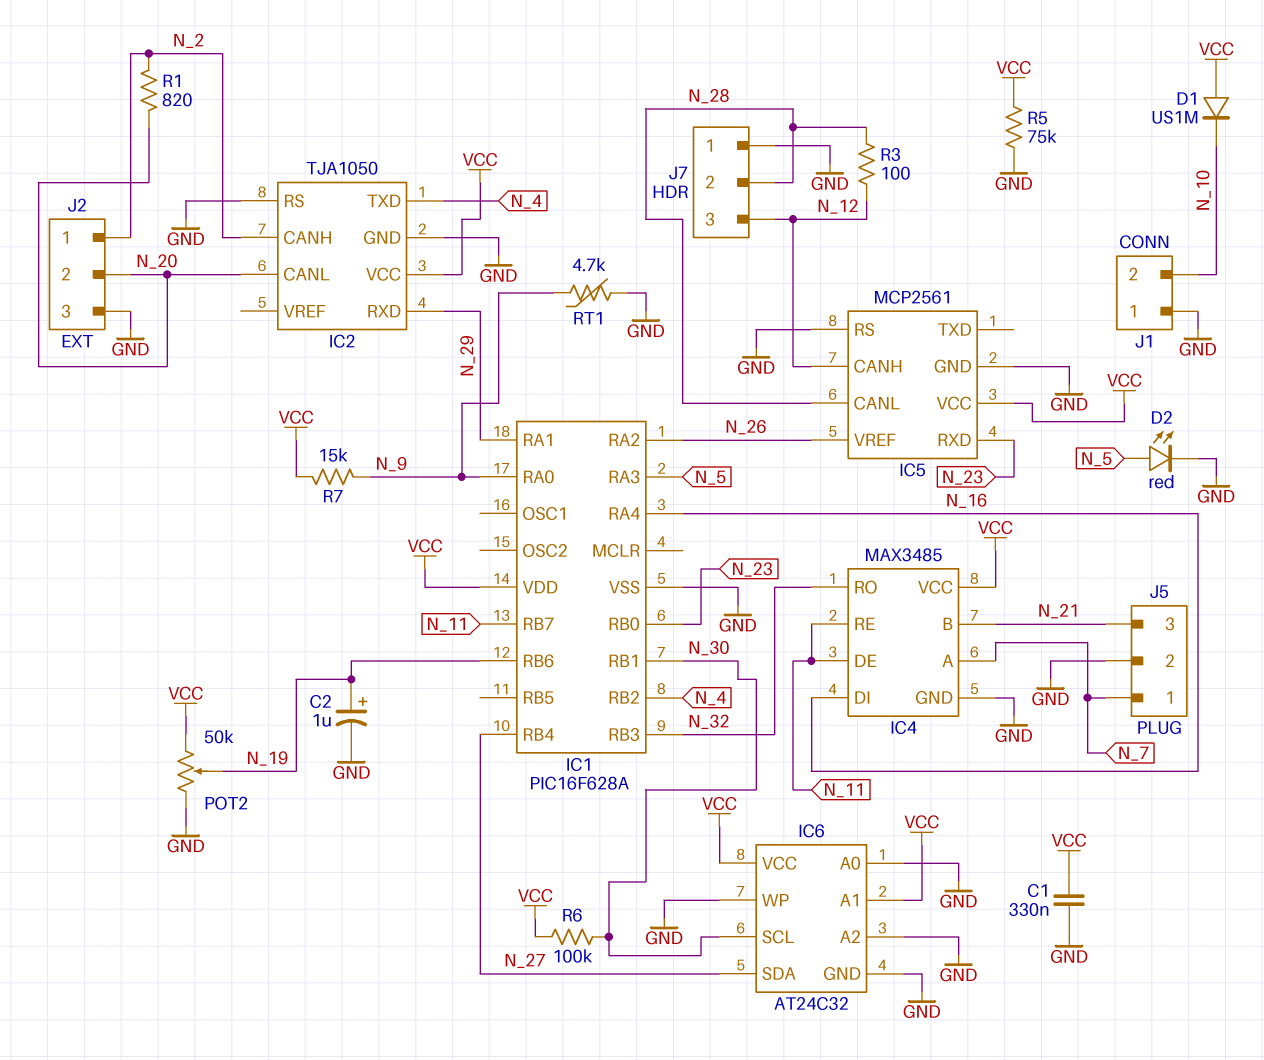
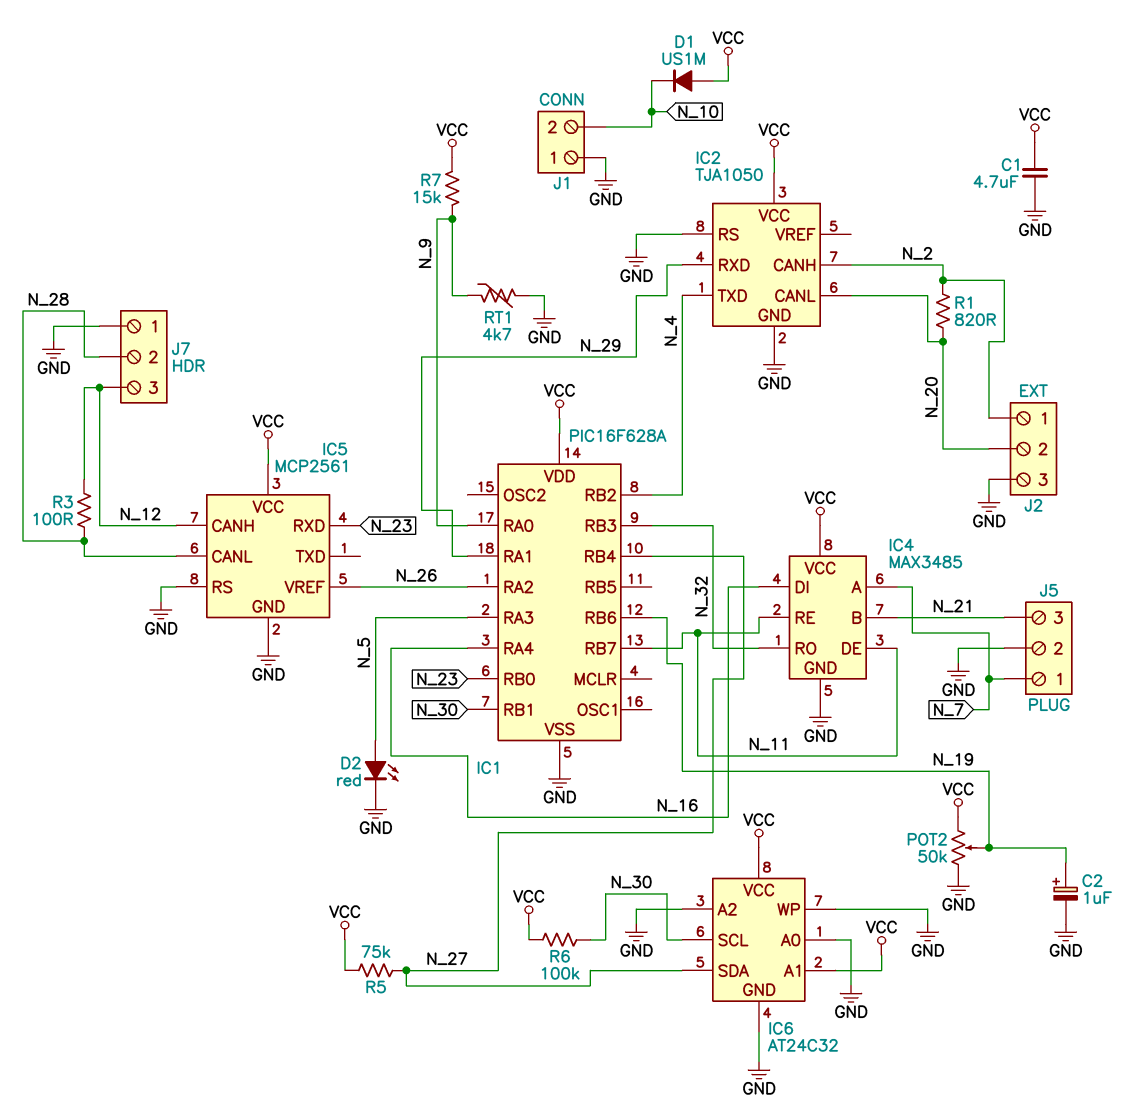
C1: 330nF (GND, VCC) -> 4.7uF (GND, VCC)
R5: 75k (GND, VCC) -> 75k (N_27, VCC)

